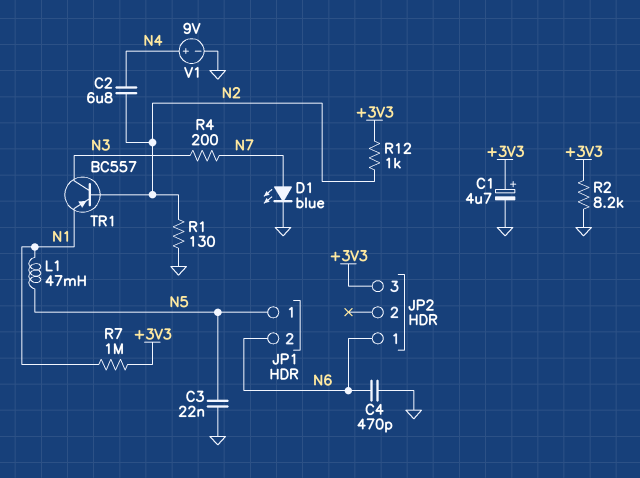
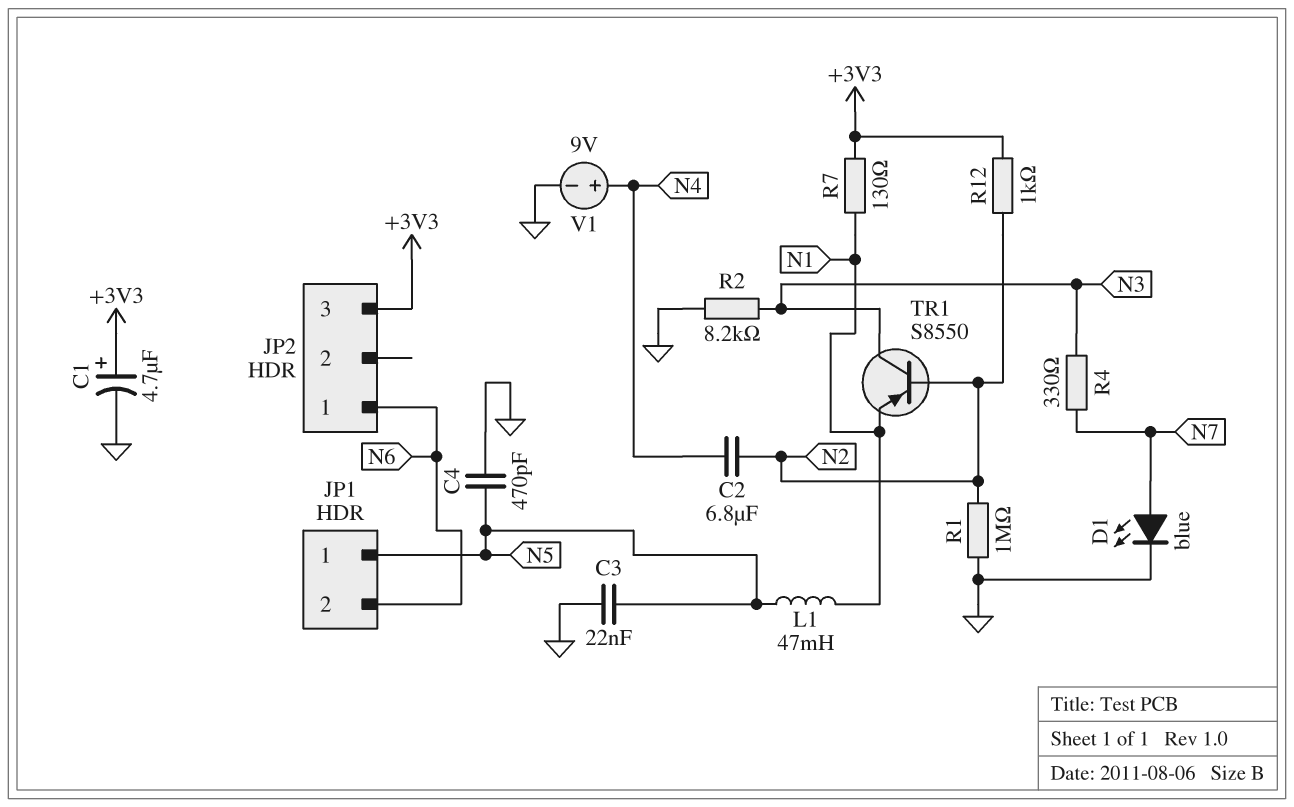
C4: 470pF (GND, N6) -> 470pF (GND, N5)
R1: 130 (GND, N2) -> 1M (GND, N2)
R2: 8.2k (+3V3, GND) -> 8.2k (GND, N3)
R4: 200 (N3, N7) -> 330 (N3, N7)
R7: 1M (+3V3, N1) -> 130 (+3V3, N1)
TR1: PNP BC557 (B N2, C N3, E N1) -> PNP S8550 (B N2, C N3, E N1)

